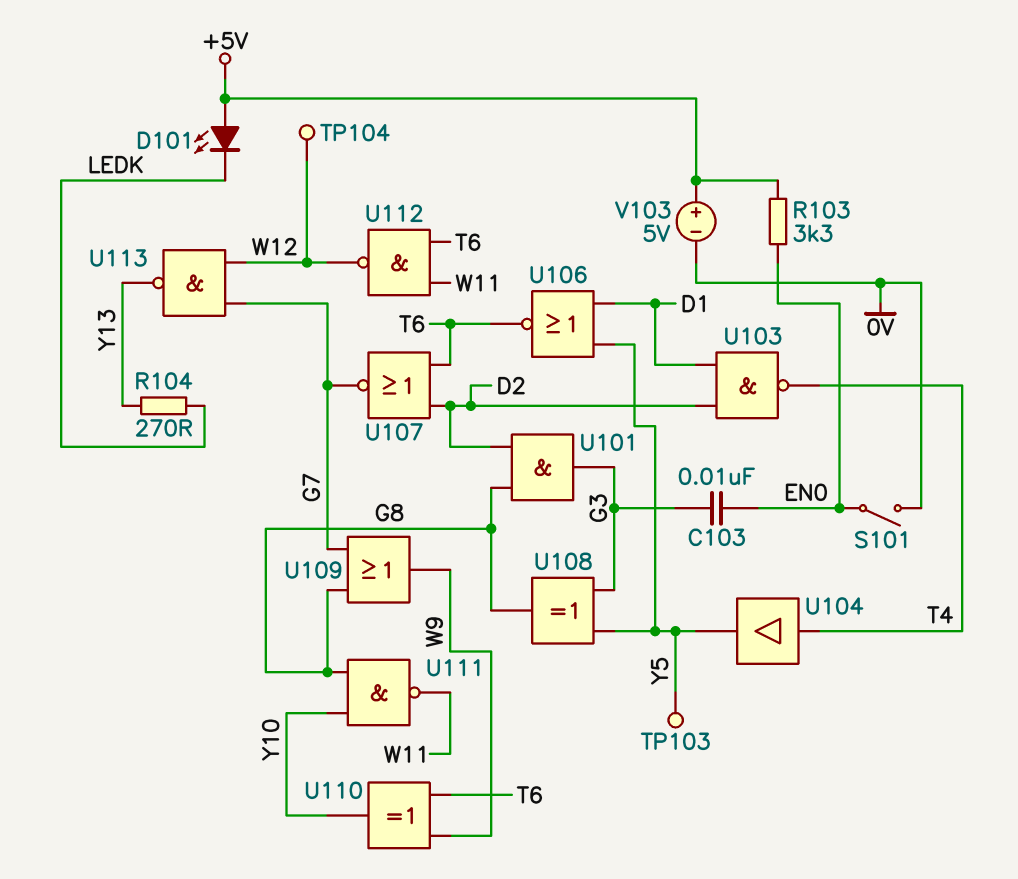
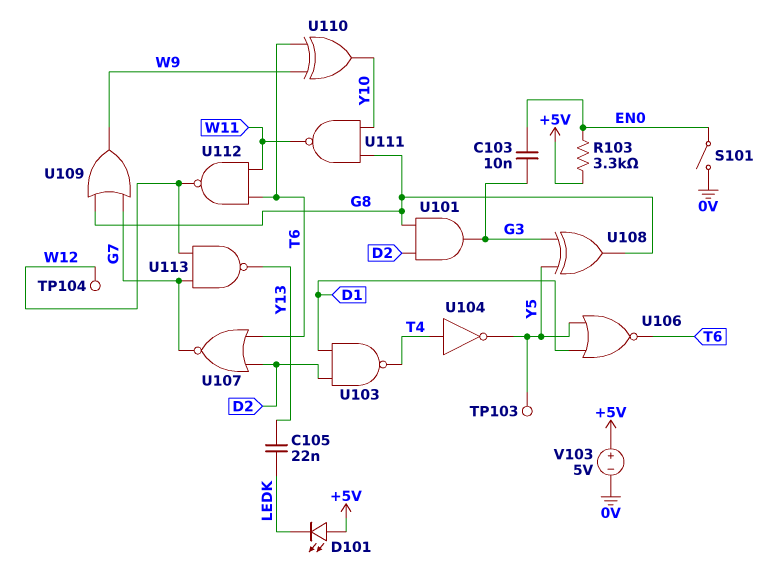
C105: none -> 22nF (LEDK, Y13)
R104: 270 (LEDK, Y13) -> none
U104: buffer (in T4, out Y5) -> NOT (in T4, out Y5)

